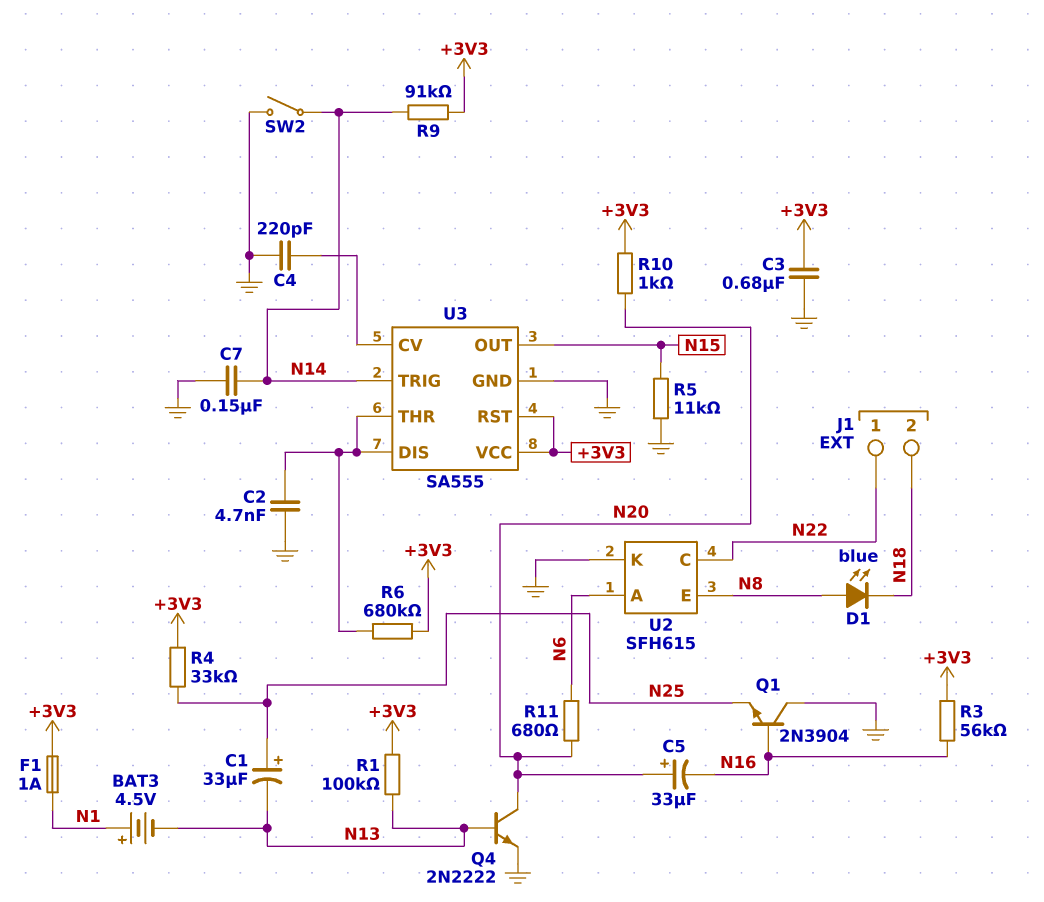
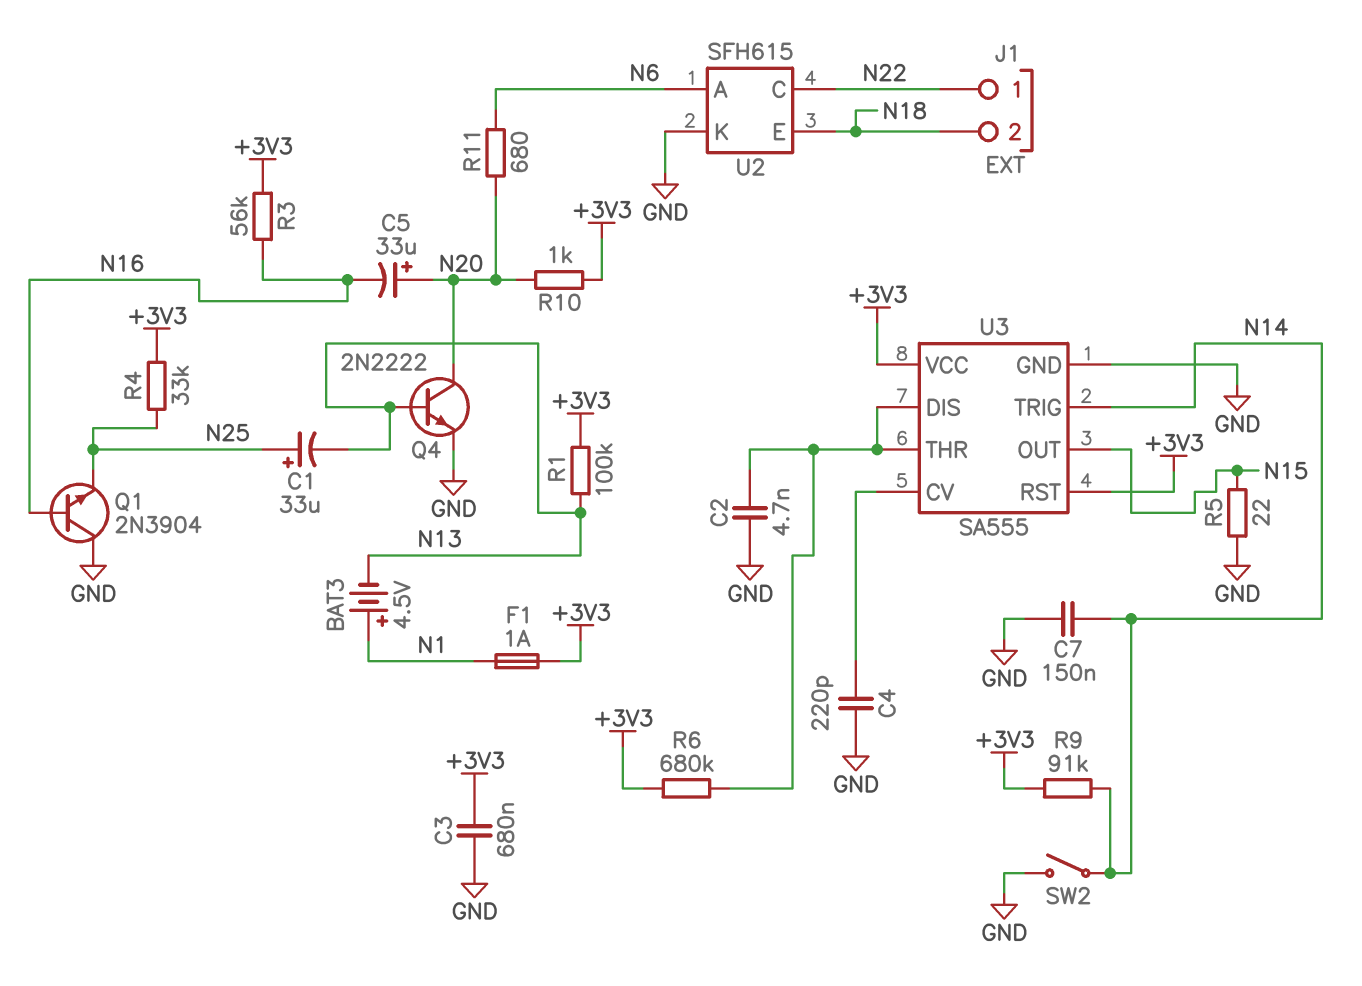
D1: LED blue (A N8, K N18) -> none
R5: 11k (GND, N15) -> 22 (GND, N15)
U2 pin E: N8 -> N18

